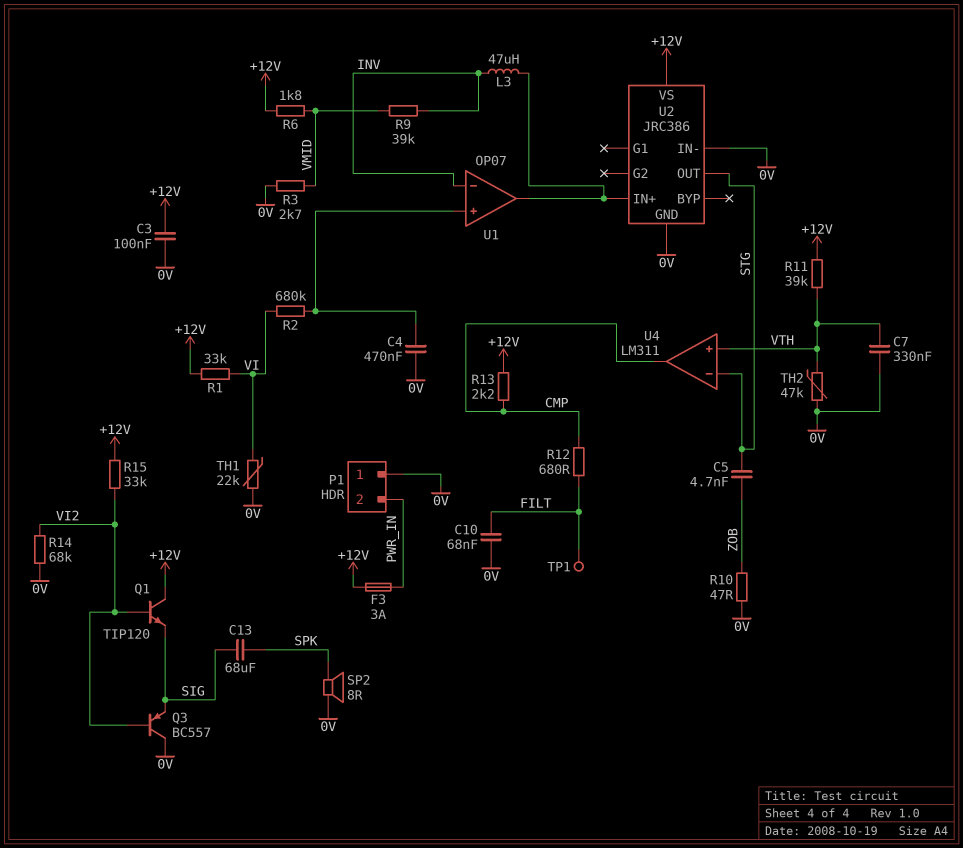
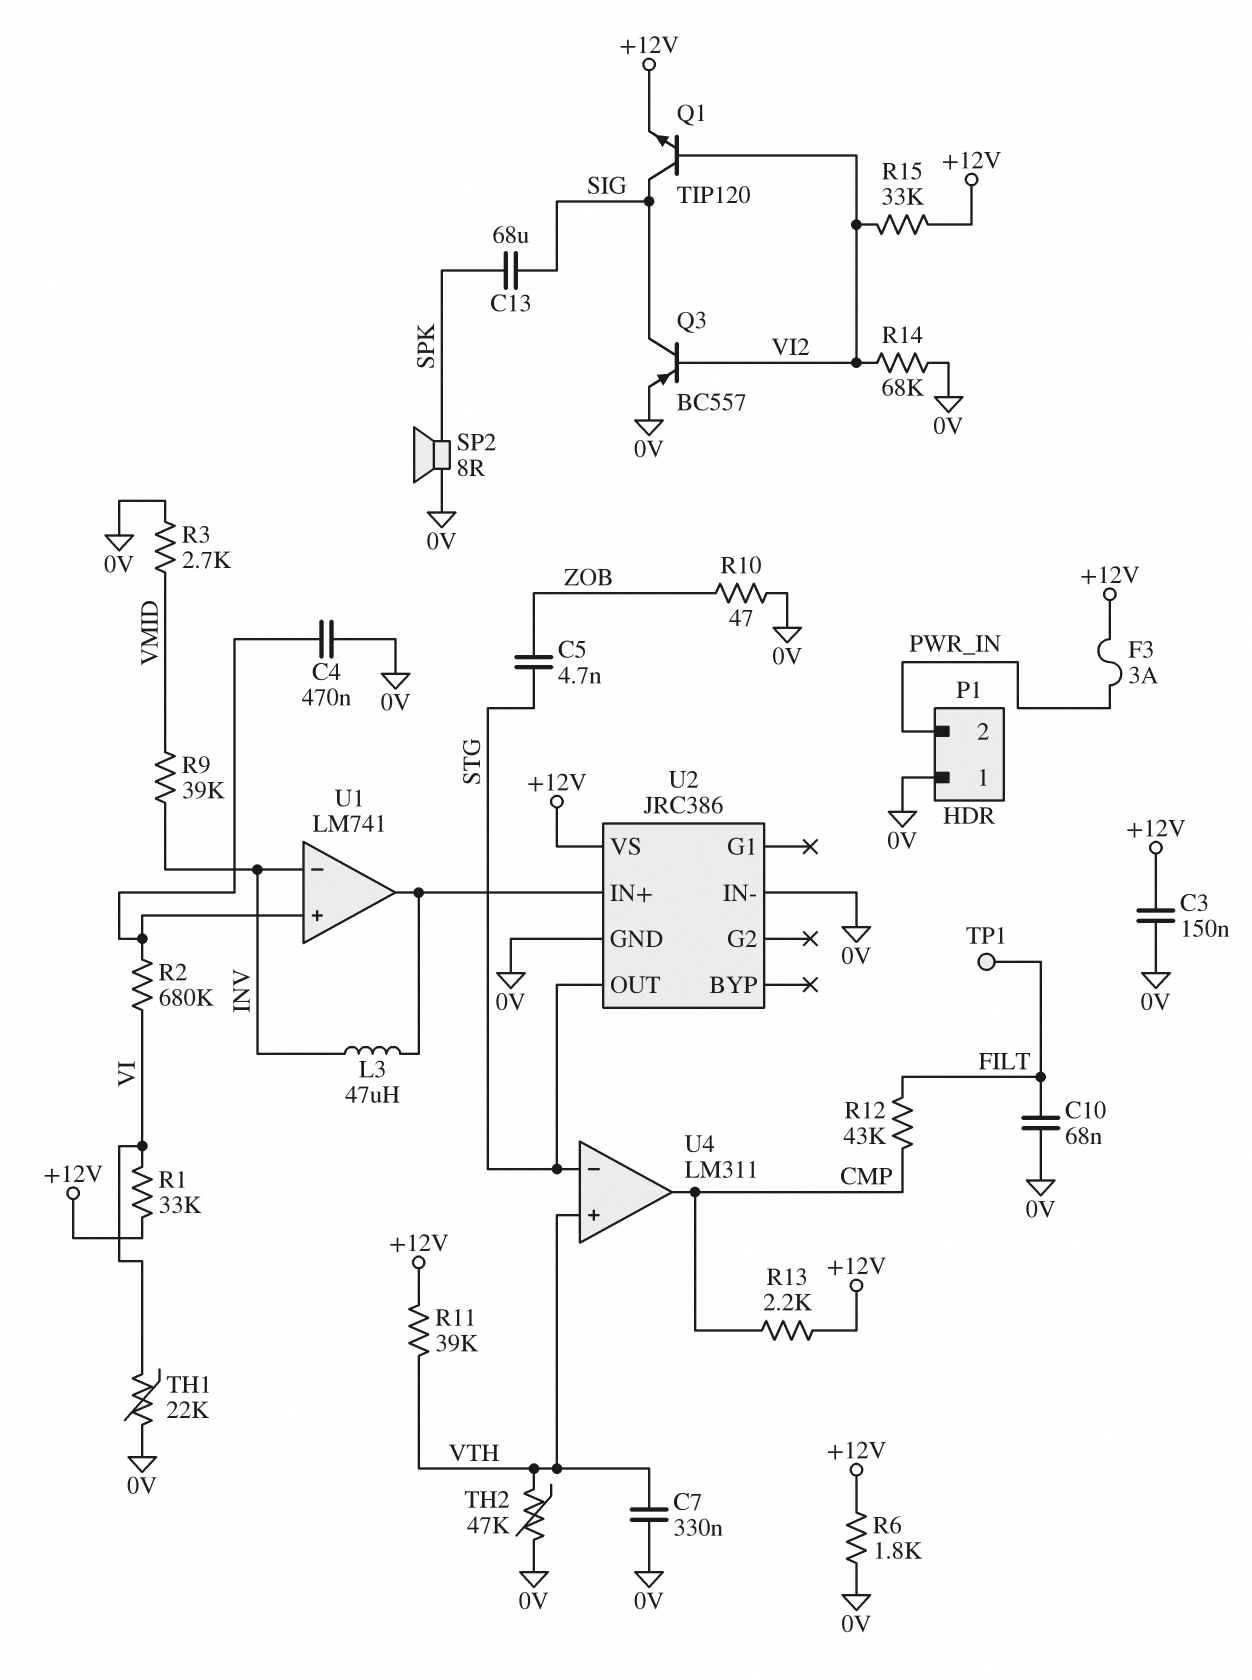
C3: 100nF (+12V, 0V) -> 150nF (+12V, 0V)
Q1: NPN TIP120 (B VI2, C +12V, E SIG) -> NPN TIP120 (B VI2, C SIG, E +12V)
Q3: PNP BC557 (B VI2, C 0V, E SIG) -> PNP BC557 (B VI2, C SIG, E 0V)
R6: 1.8k (+12V, VMID) -> 1.8k (+12V, 0V)
R12: 680 (CMP, FILT) -> 43k (CMP, FILT)
U1: OP07 -> LM741

